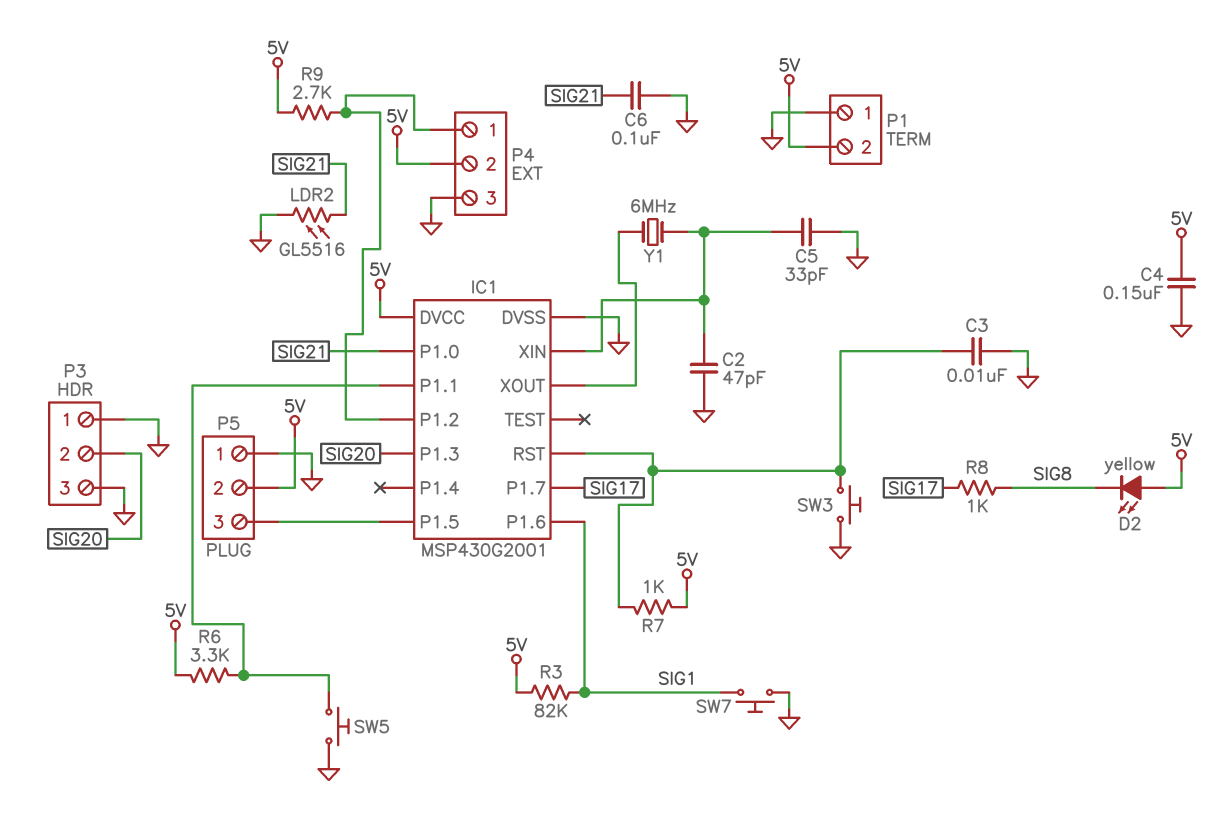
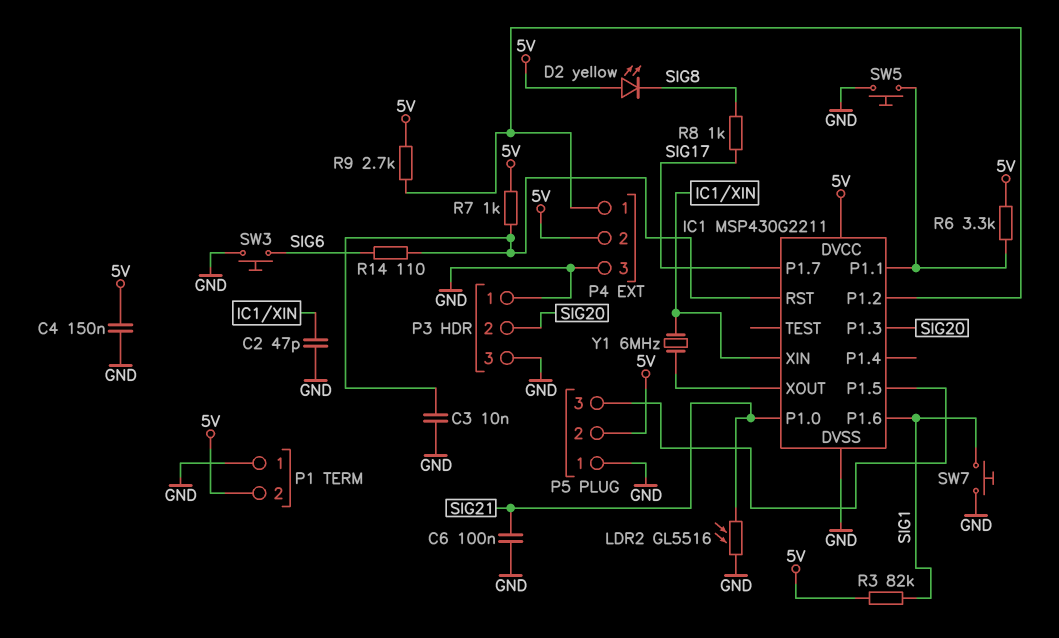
C5: 33pF (GND, IC1/XIN) -> none
IC1: MSP430G2001 -> MSP430G2211
R14: none -> 110 (IC1/RST, SIG6)
SW3: button (GND, IC1/RST) -> button (GND, SIG6)

